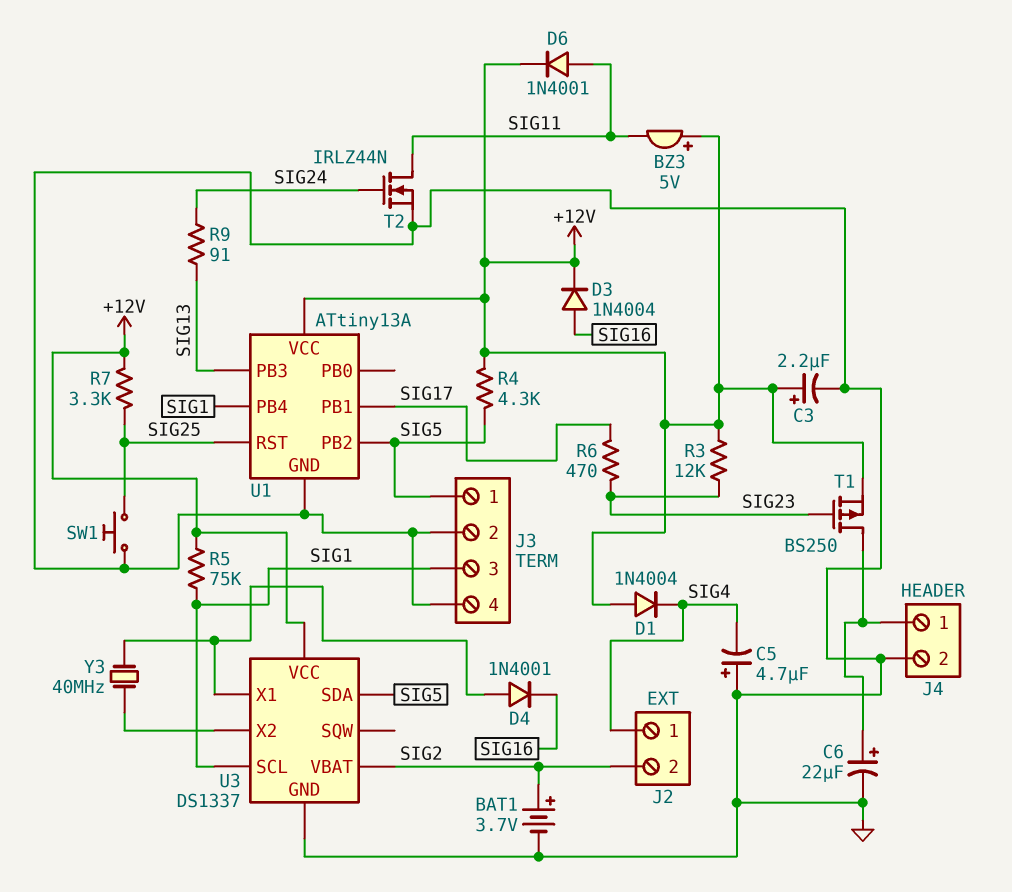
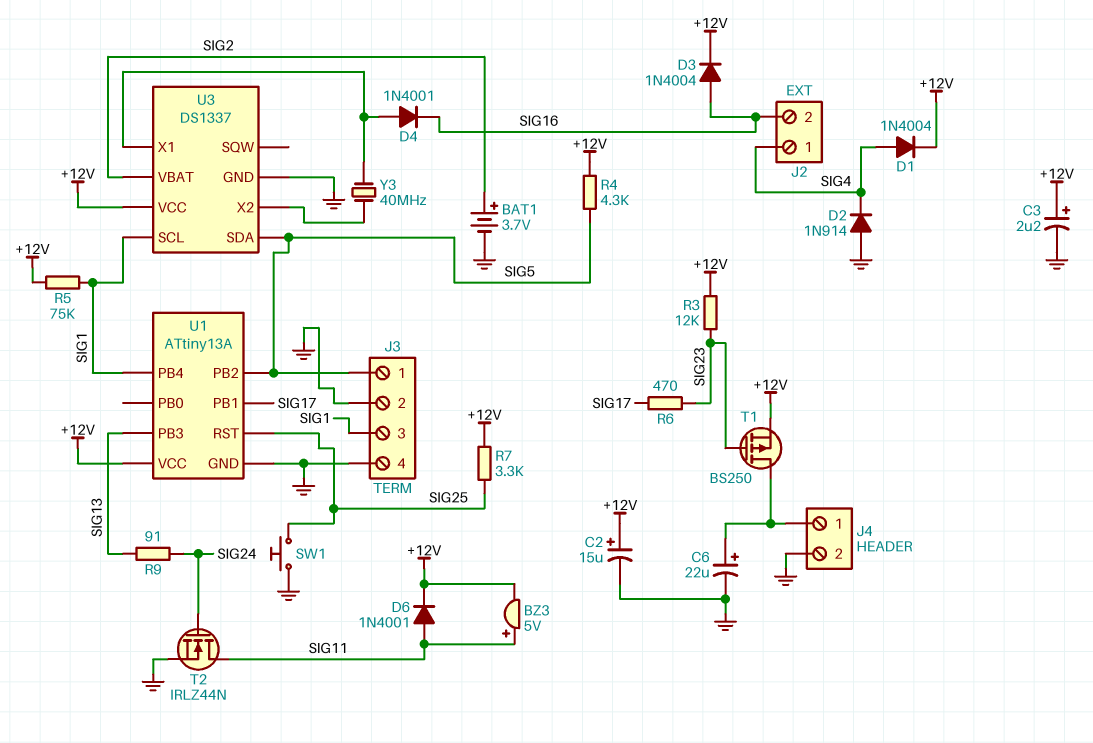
BZ3: buzzer 5V (plus +12V, minus SIG11) -> buzzer 5V (plus SIG11, minus +12V)
C2: none -> 15uF (plus +12V, minus GND)
C5: 4.7uF (plus GND, minus SIG4) -> none
D1: diode 1N4004 (A +12V, K SIG4) -> diode 1N4004 (A SIG4, K +12V)
D2: none -> diode 1N914 (A GND, K SIG4)
J2 pin 2: SIG2 -> SIG16

